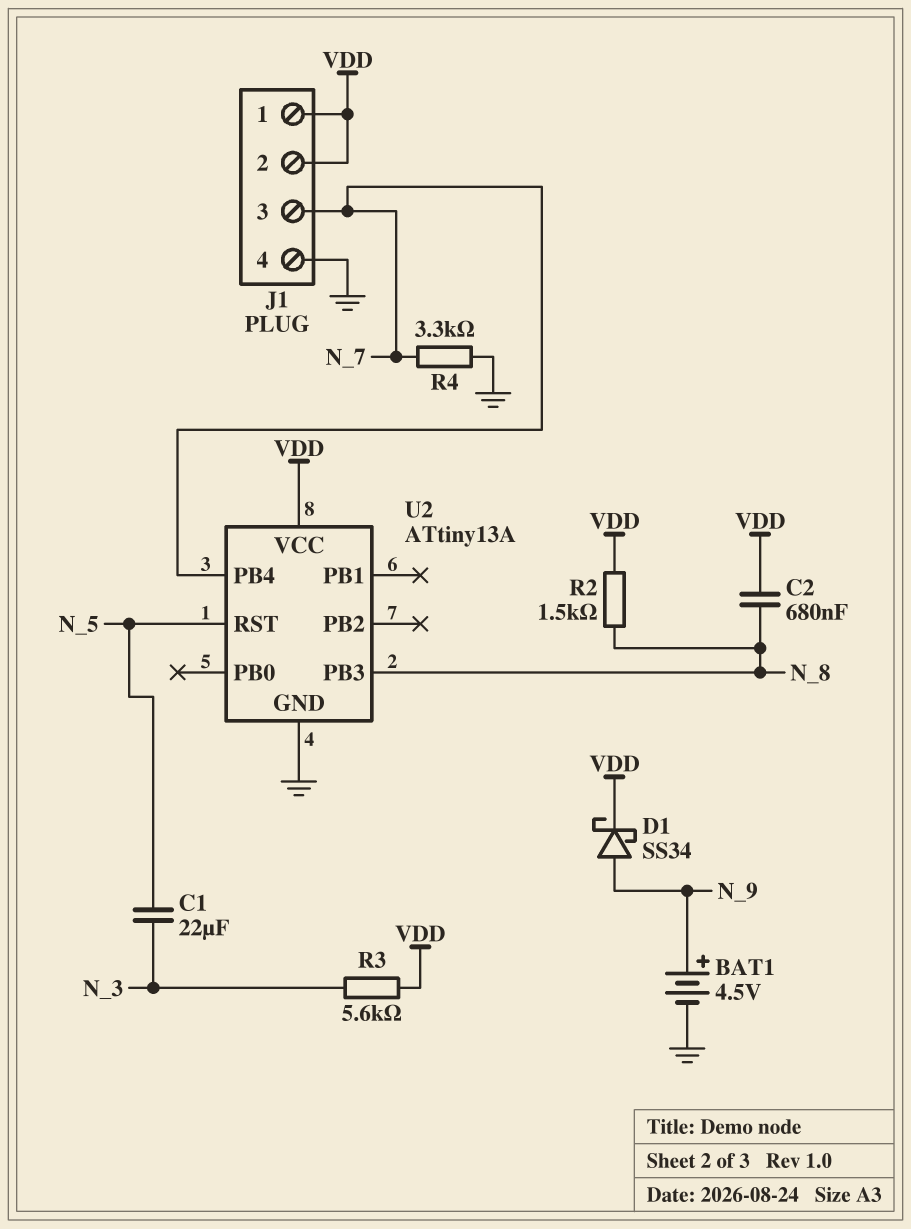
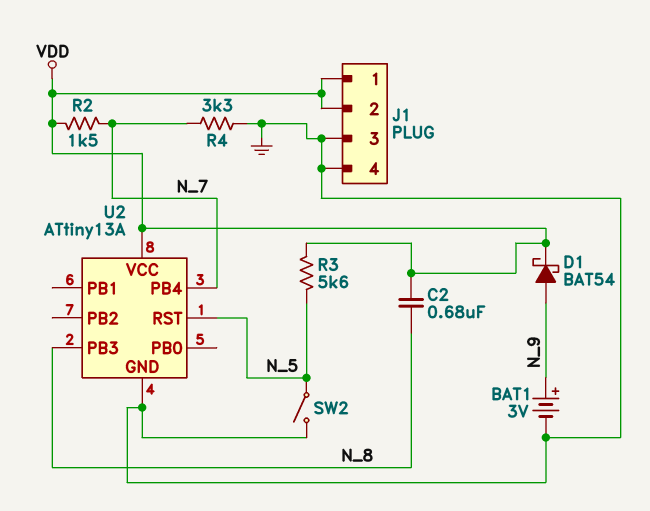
BAT1: 4.5V (plus N_9, minus GND) -> 3V (plus N_9, minus GND)
C1: 22uF (N_3, N_5) -> none
D1: schottky SS34 (A N_9, K VDD) -> schottky BAT54 (A N_9, K VDD)
J1 pin 3: N_7 -> GND
R2: 1.5k (N_8, VDD) -> 1.5k (N_7, VDD)
R3: 5.6k (N_3, VDD) -> 5.6k (N_5, VDD)
SW2: none -> switch (GND, N_5)

